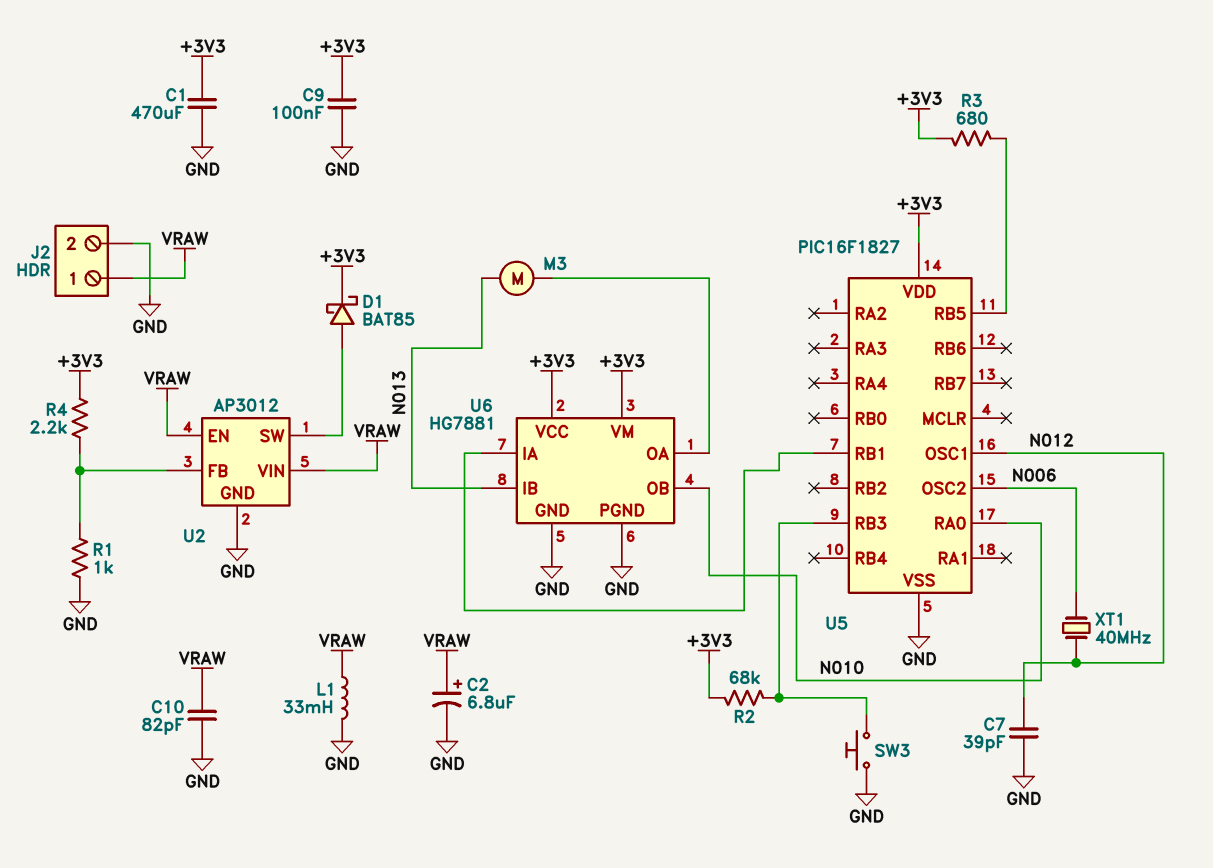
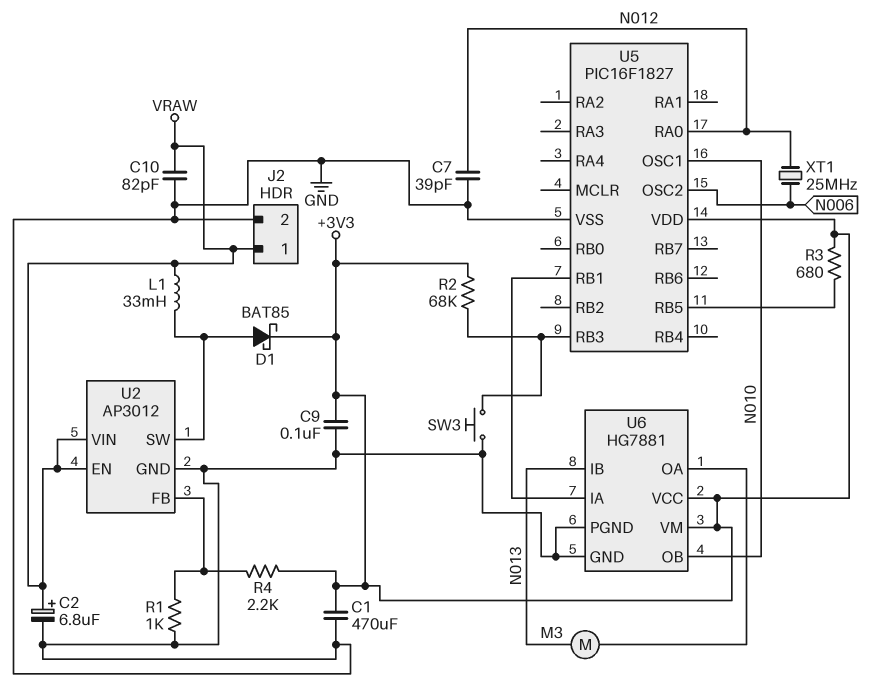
L1: 33mH (GND, VRAW) -> 33mH (U2/SW, VRAW)
U5 pin OSC1: N012 -> N010
U5 pin RA0: N010 -> N012
XT1: 40MHz (N006, N012) -> 25MHz (N006, N012)

